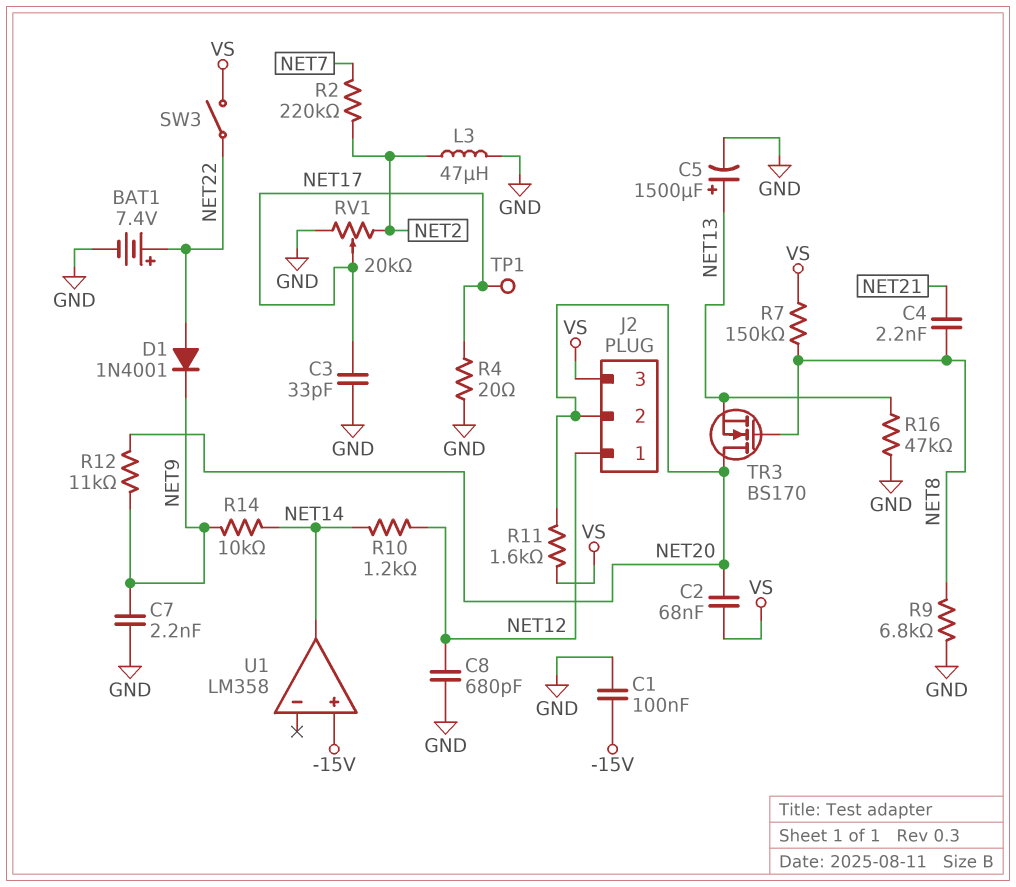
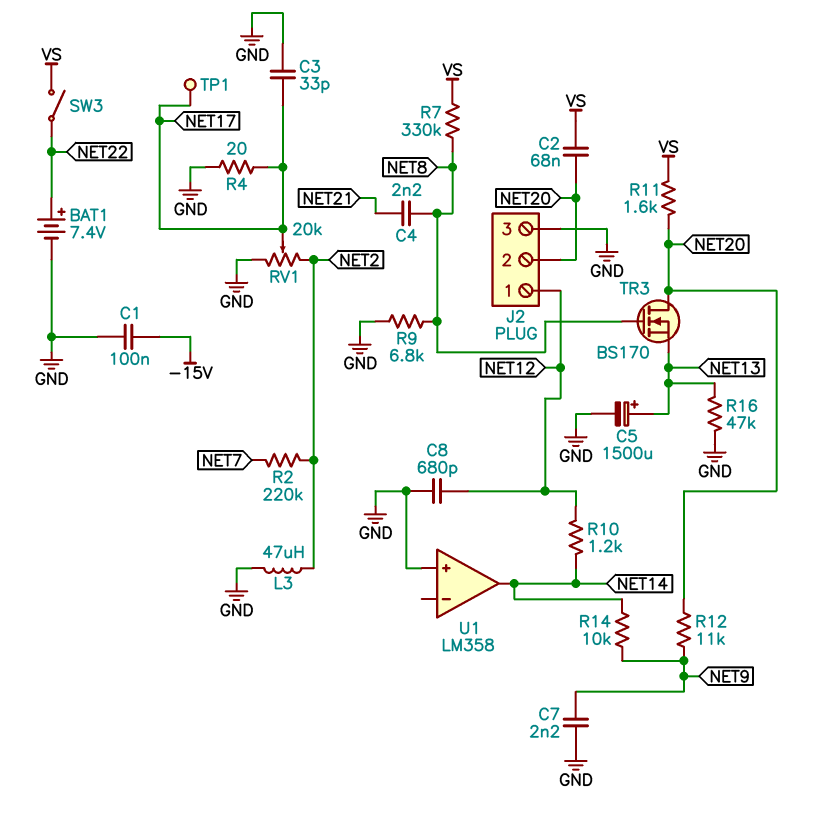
D1: diode 1N4001 (A NET22, K NET9) -> none
J2 pin 3: VS -> GND
R7: 150k (NET8, VS) -> 330k (NET8, VS)
U1 pin in+: -15V -> GND

